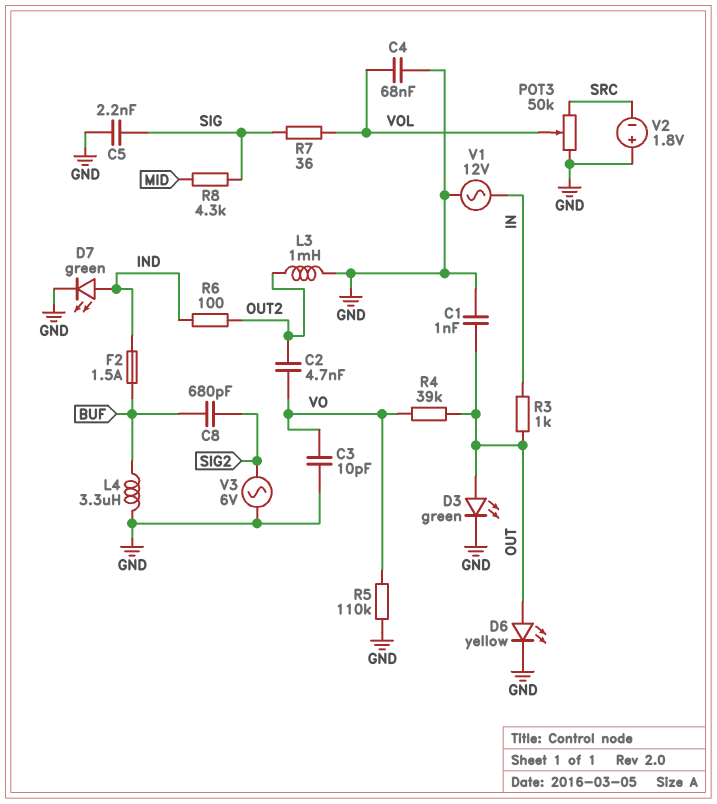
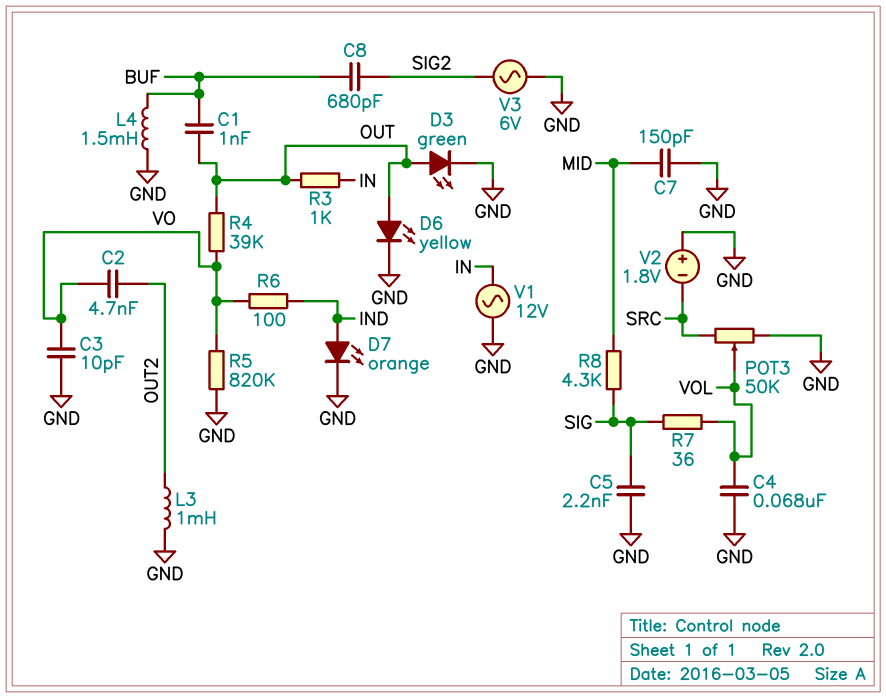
C1: 1nF (GND, OUT) -> 1nF (BUF, OUT)
C7: none -> 150pF (GND, MID)
D7: LED green (A IND, K GND) -> LED orange (A IND, K GND)
F2: 1.5A (BUF, IND) -> none
L4: 3.3uH (BUF, GND) -> 1.5mH (BUF, GND)
R5: 110k (GND, VO) -> 820k (GND, VO)
R6: 100 (IND, OUT2) -> 100 (IND, VO)

